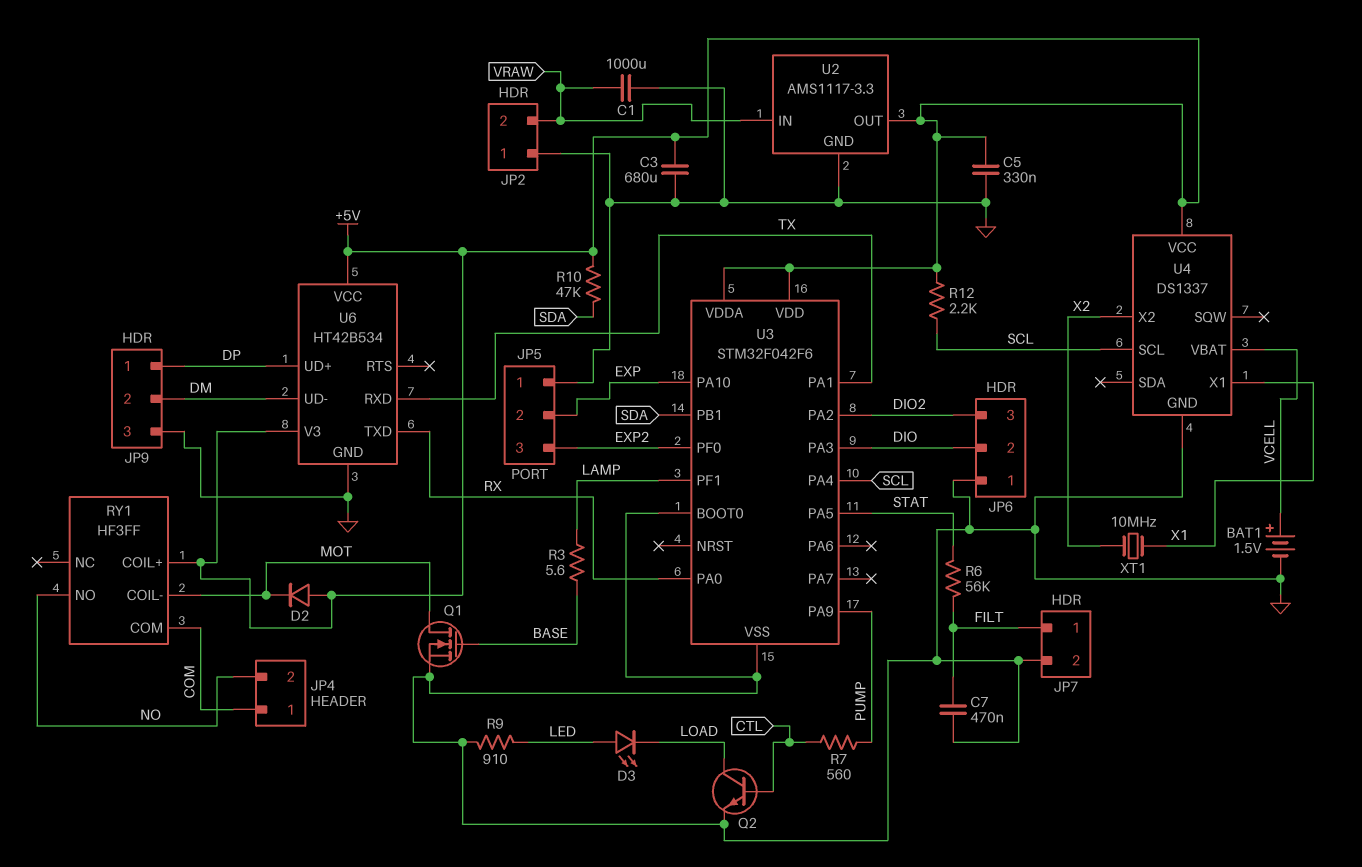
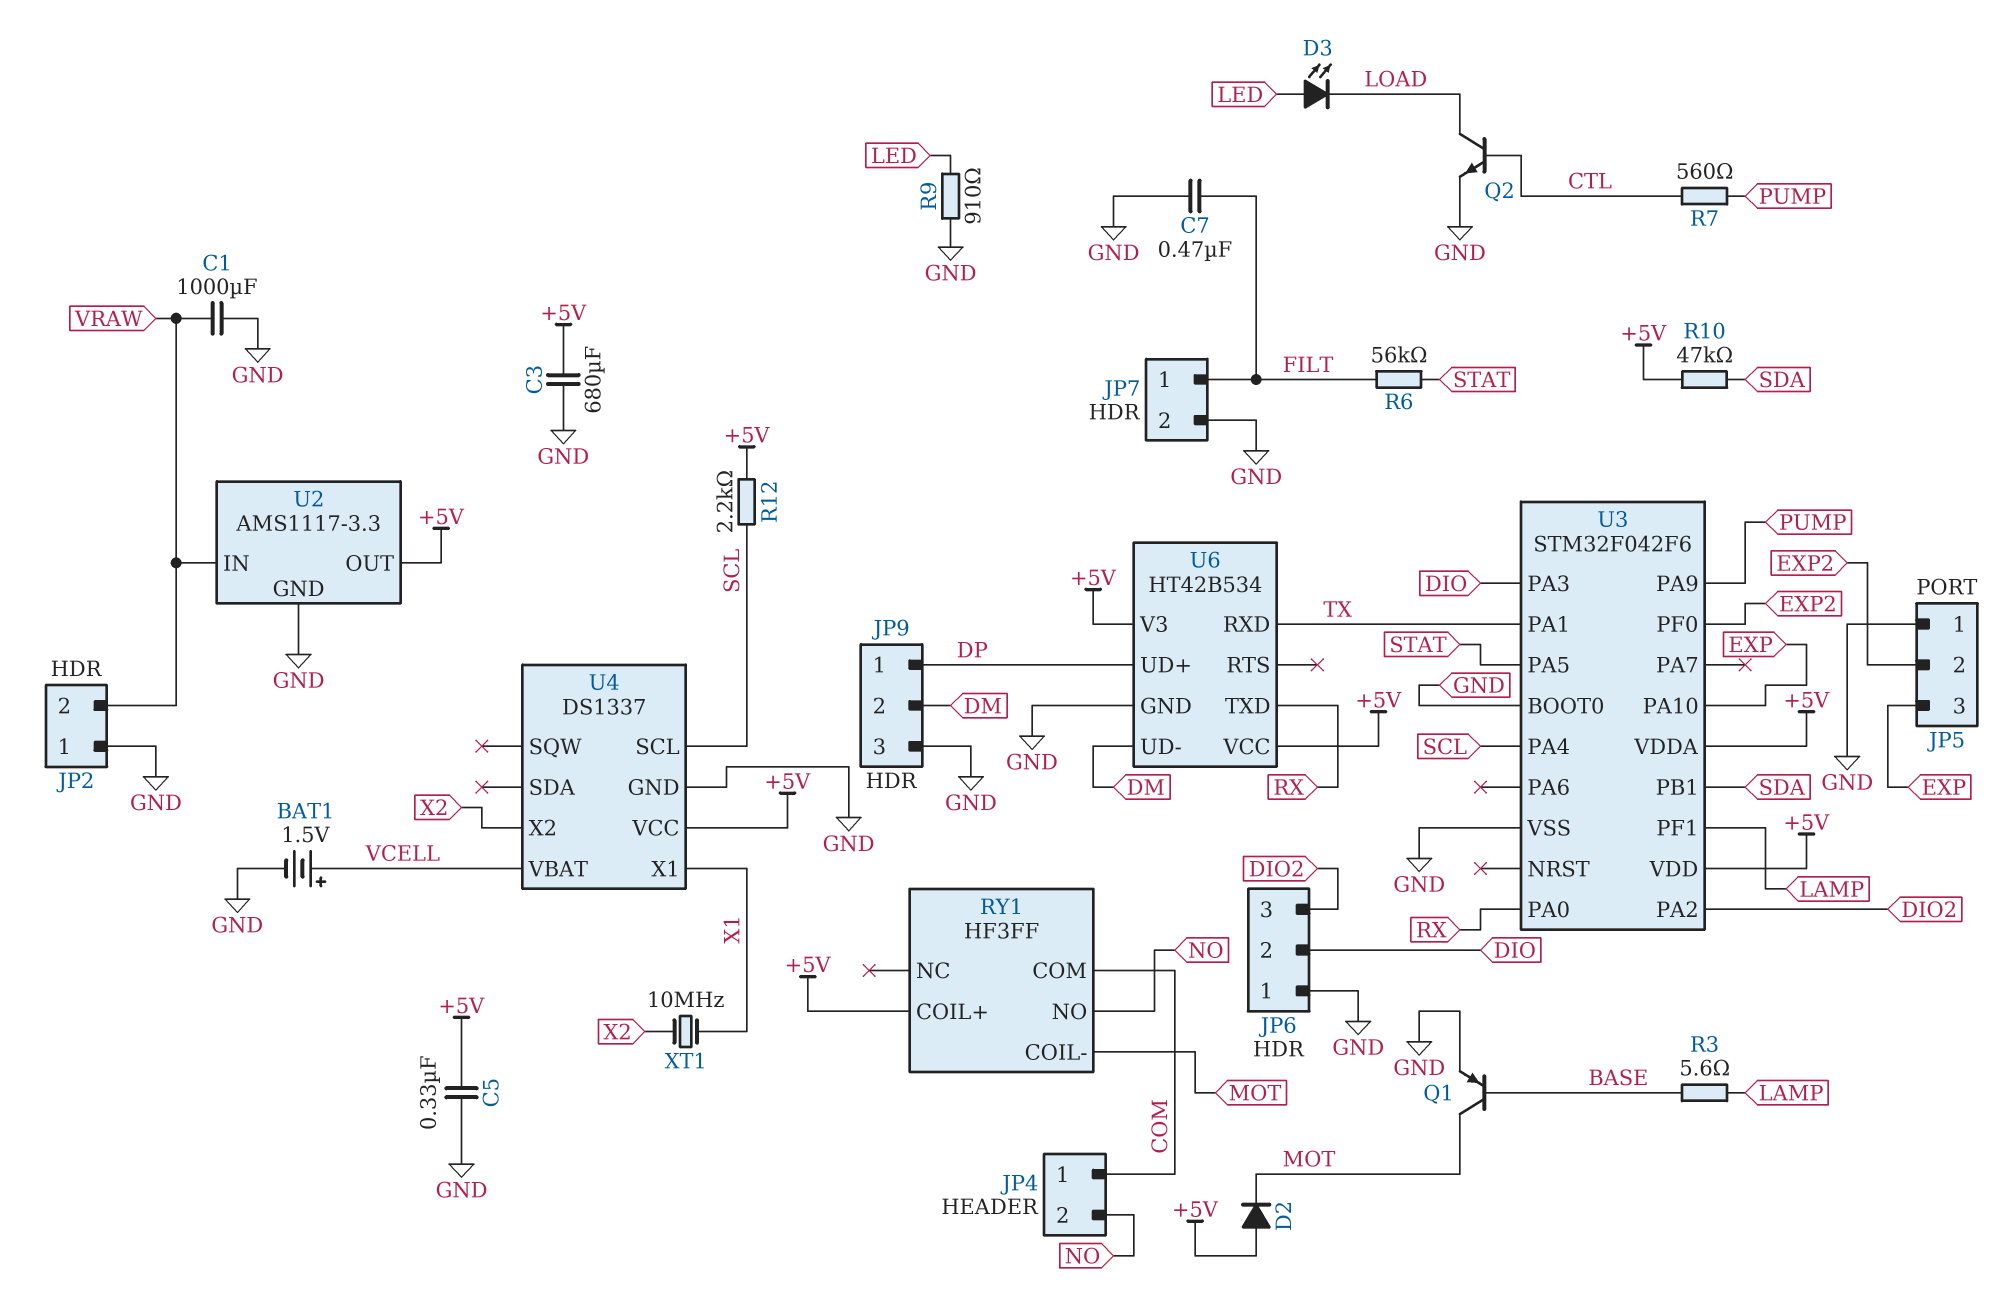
JP5 pin 2: EXP -> EXP2
JP5 pin 3: EXP2 -> EXP
Q1: NMOS (G BASE, D MOT, S GND) -> PNP (B BASE, C MOT, E GND)

